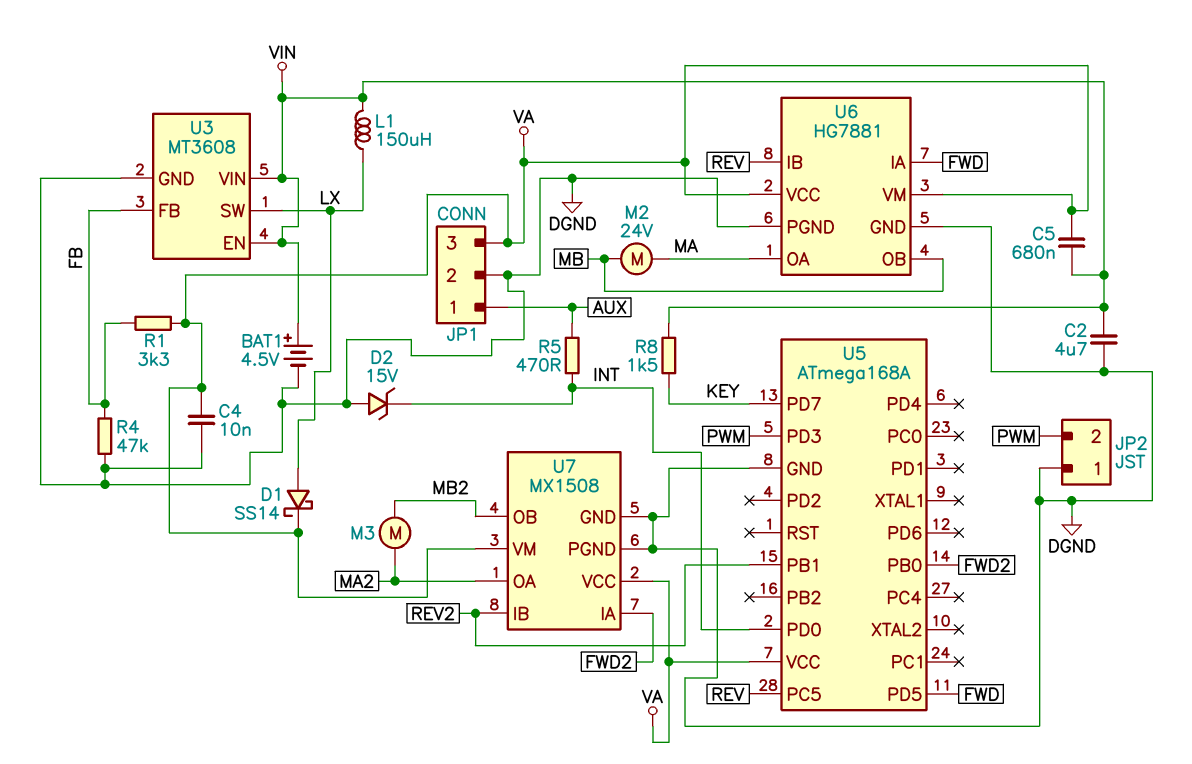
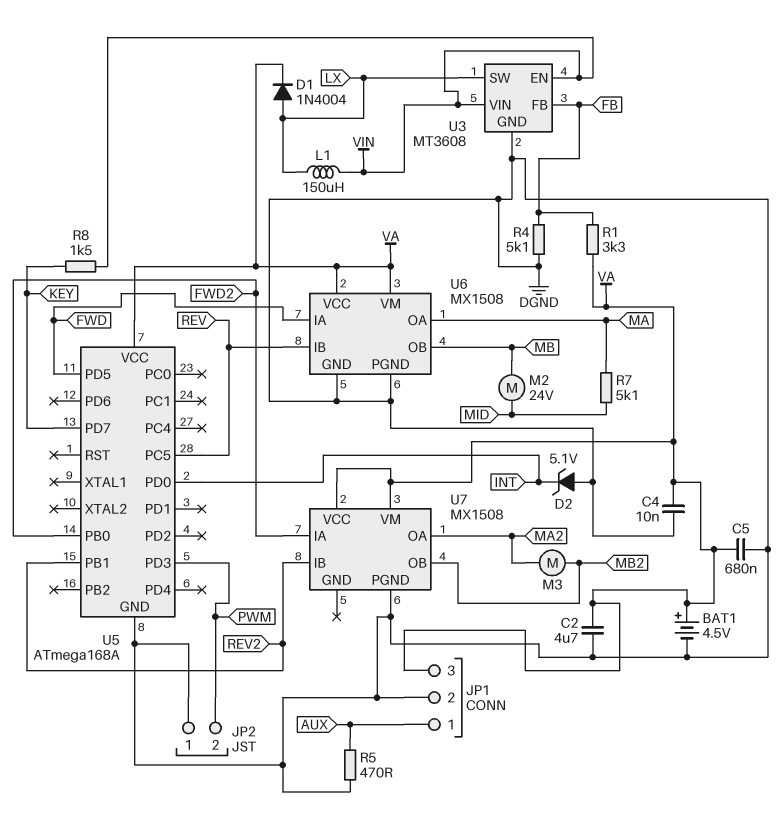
BAT1: 4.5V (plus VIN, minus DGND) -> 4.5V (plus VA, minus DGND)
C2: 4.7uF (DGND, VIN) -> 4.7uF (DGND, VA)
C5: 680nF (VA, VIN) -> 680nF (DGND, VA)
D1: schottky SS14 (A LX, K VA) -> diode 1N4004 (A LX, K VA)
D2: zener 15V (A DGND, K INT) -> zener 5.1V (A DGND, K INT)
M2: motor 24V (MA, MB) -> motor 24V (MB, MID)
R4: 47k (DGND, FB) -> 5.1k (DGND, FB)
R5: 470 (AUX, INT) -> 470 (AUX, DGND)
R7: none -> 5.1k (MA, MID)
U6: HG7881 -> MX1508
U7 pin GND: DGND -> none

